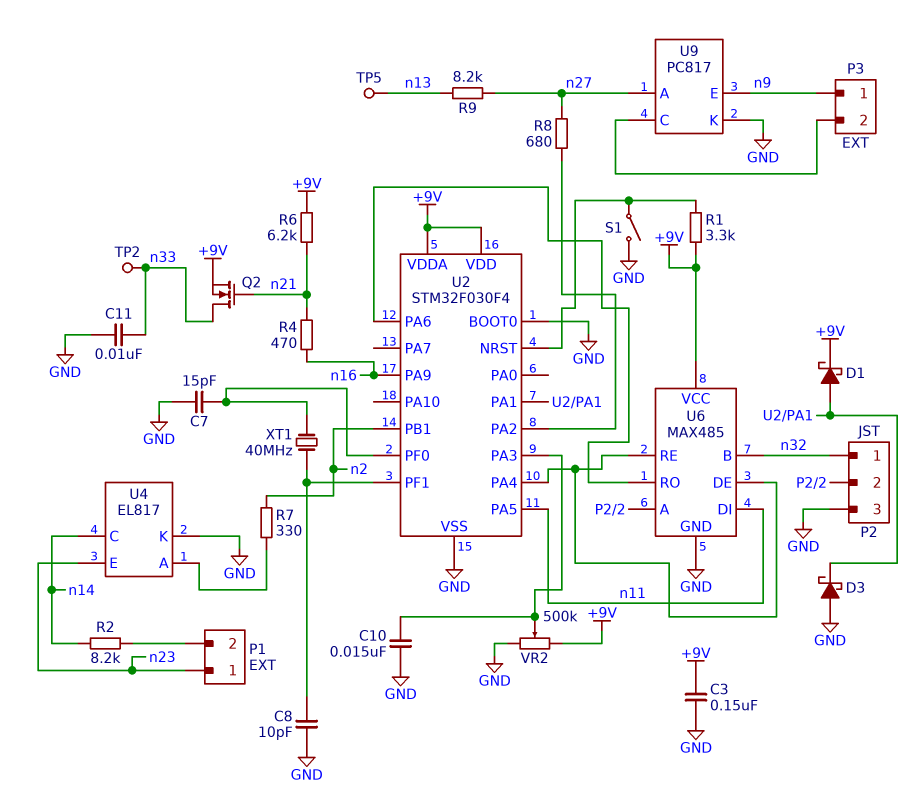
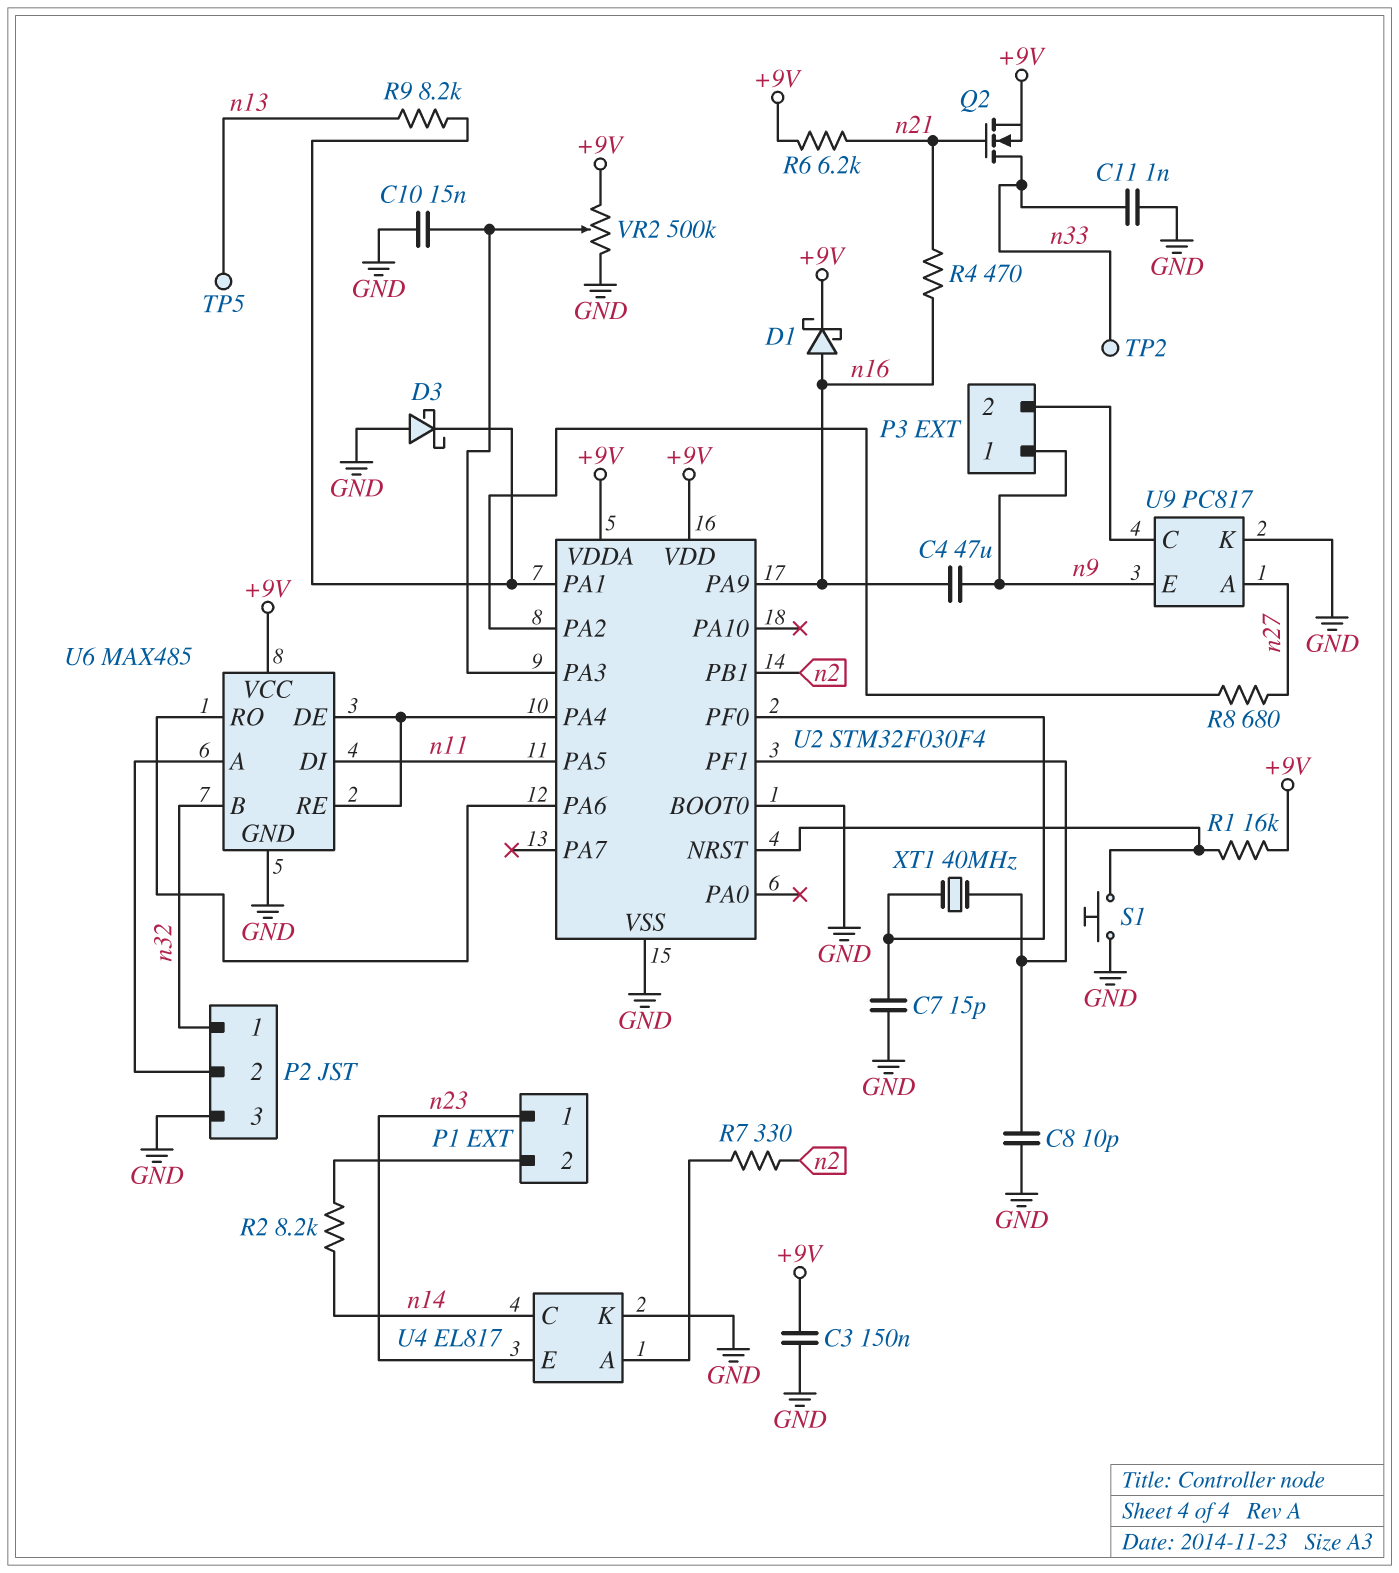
C4: none -> 47uF (n9, n16)
C11: 10nF (GND, n33) -> 1nF (GND, n33)
D1: schottky (A U2/PA1, K +9V) -> schottky (A n16, K +9V)
R1: 3.3k (+9V, U2/NRST) -> 16k (+9V, U2/NRST)
R9: 8.2k (n13, n27) -> 8.2k (U2/PA1, n13)
S1: switch (GND, U2/NRST) -> button (GND, U2/NRST)

